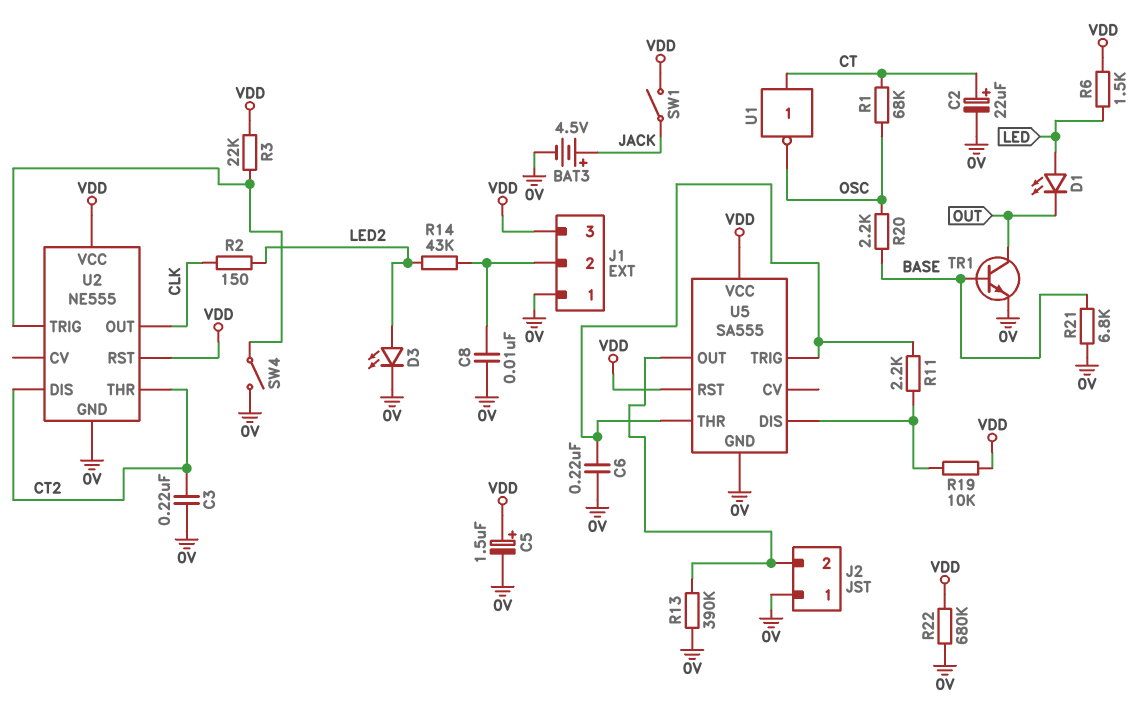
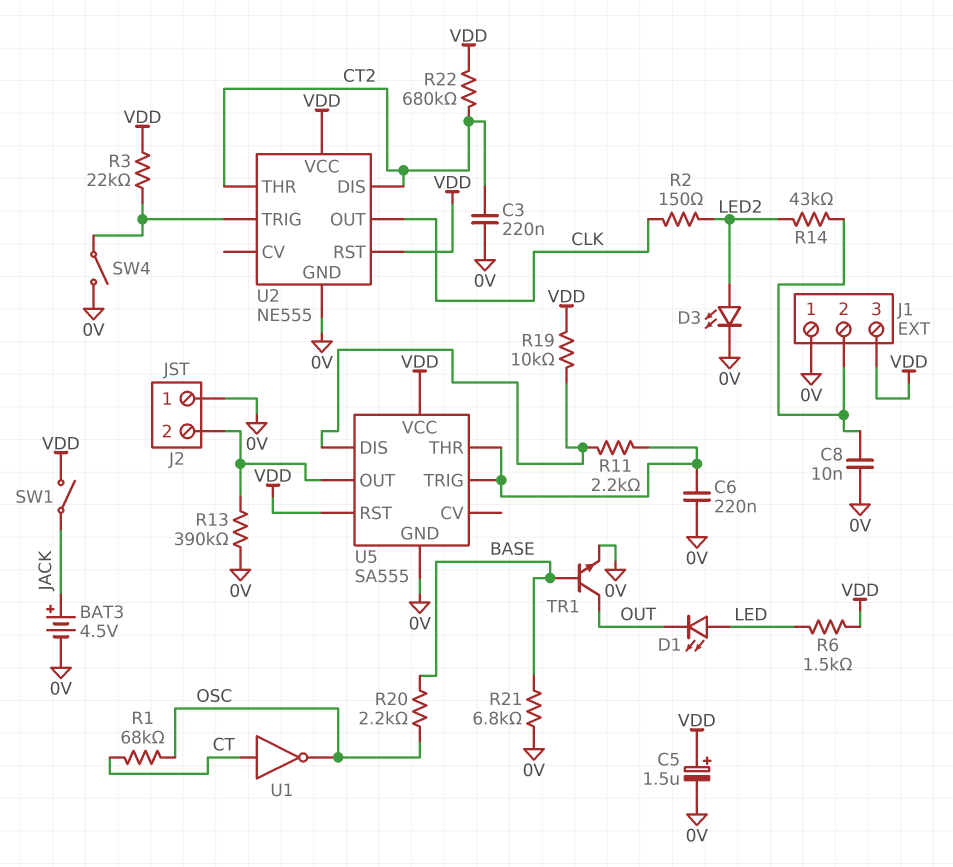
C2: 22uF (plus CT, minus 0V) -> none
R22: 680k (0V, VDD) -> 680k (CT2, VDD)

